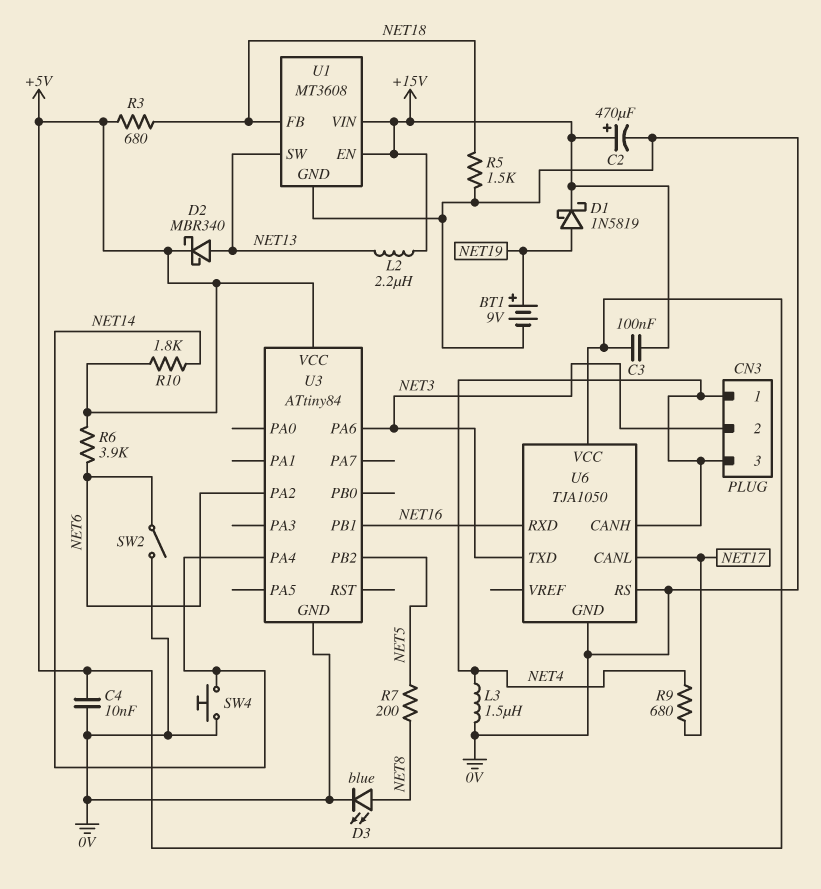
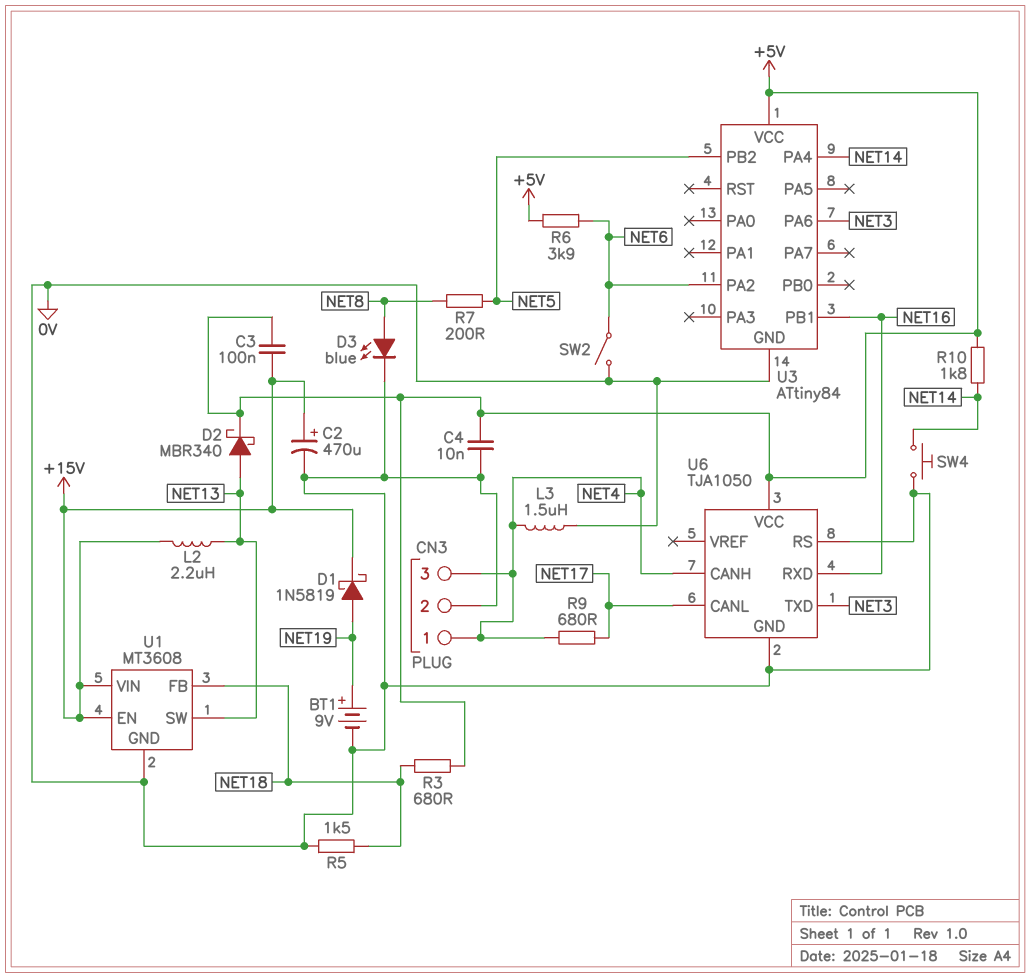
CN3 pin 2: NET3 -> 0V

